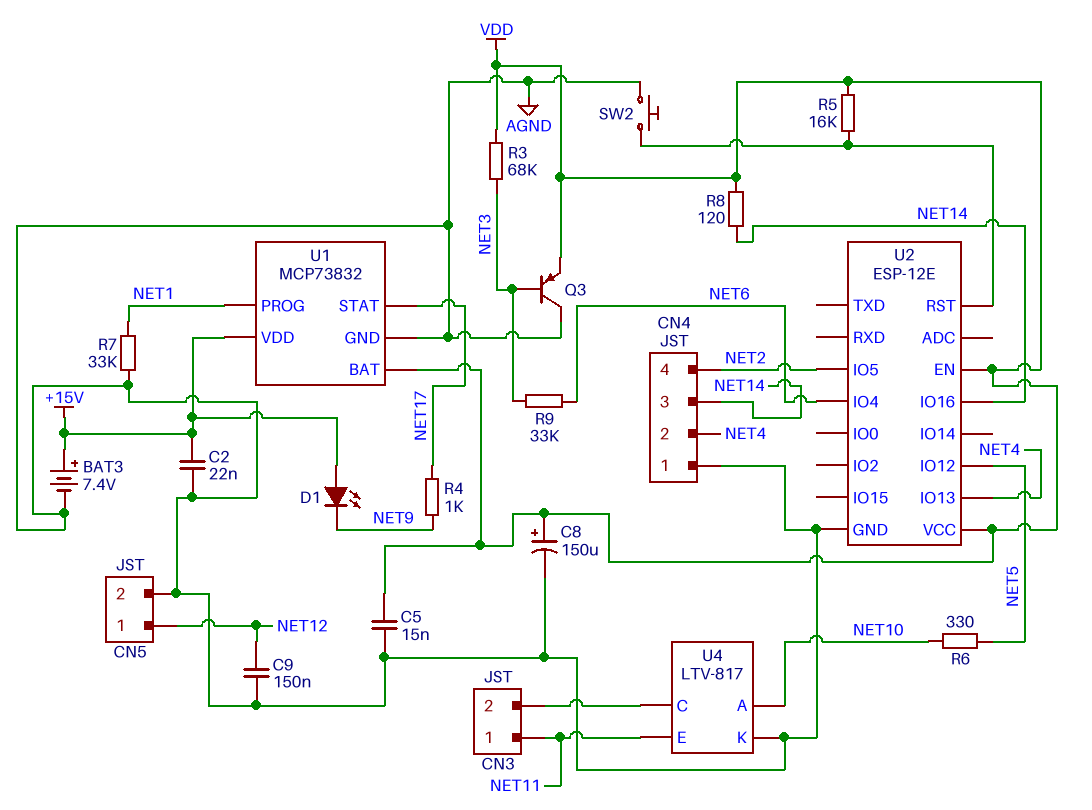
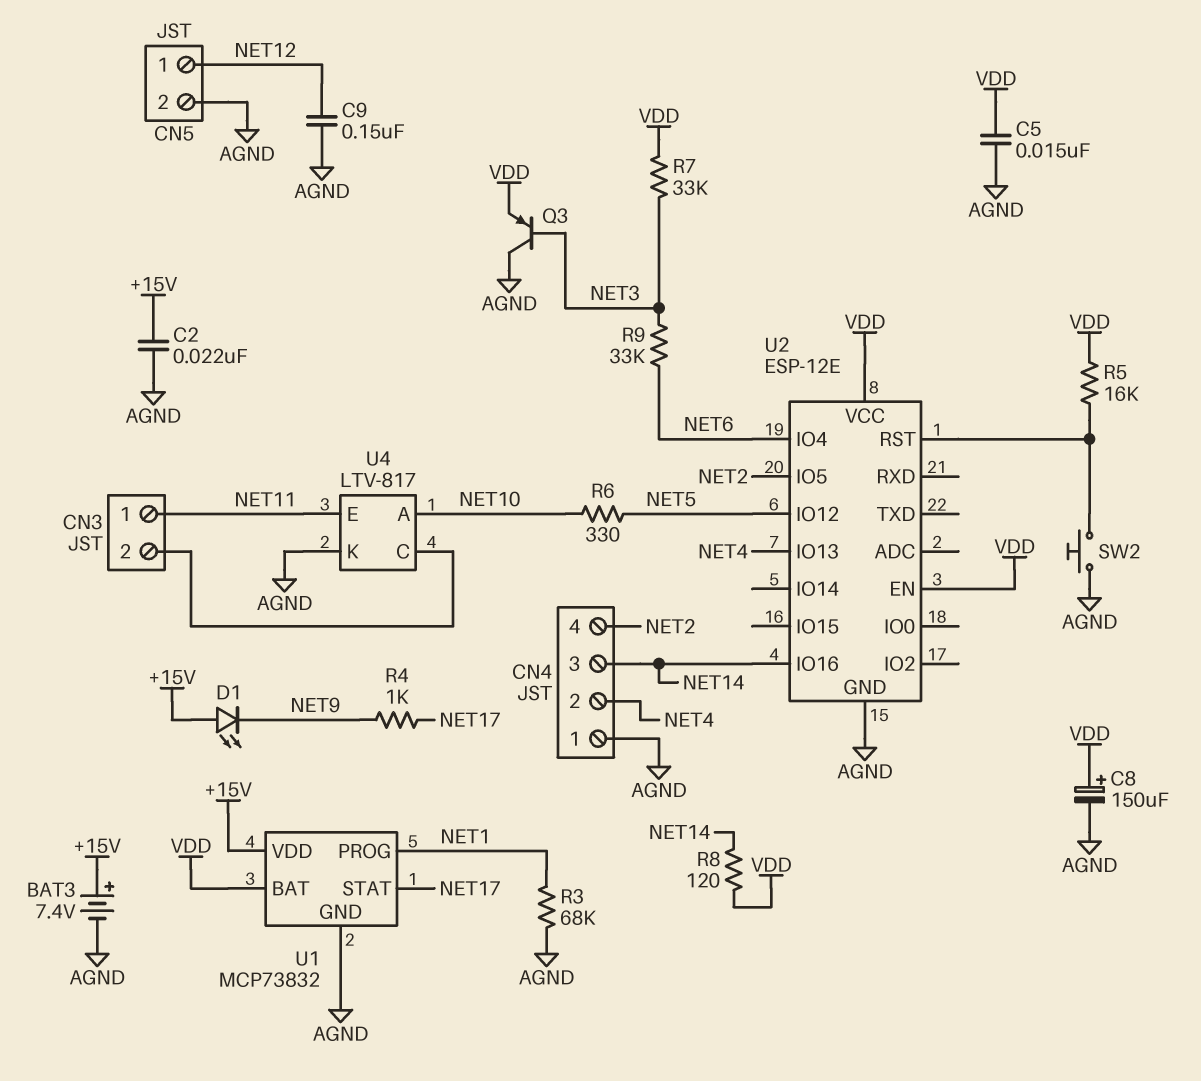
R3: 68k (NET3, VDD) -> 68k (AGND, NET1)
R7: 33k (AGND, NET1) -> 33k (NET3, VDD)

